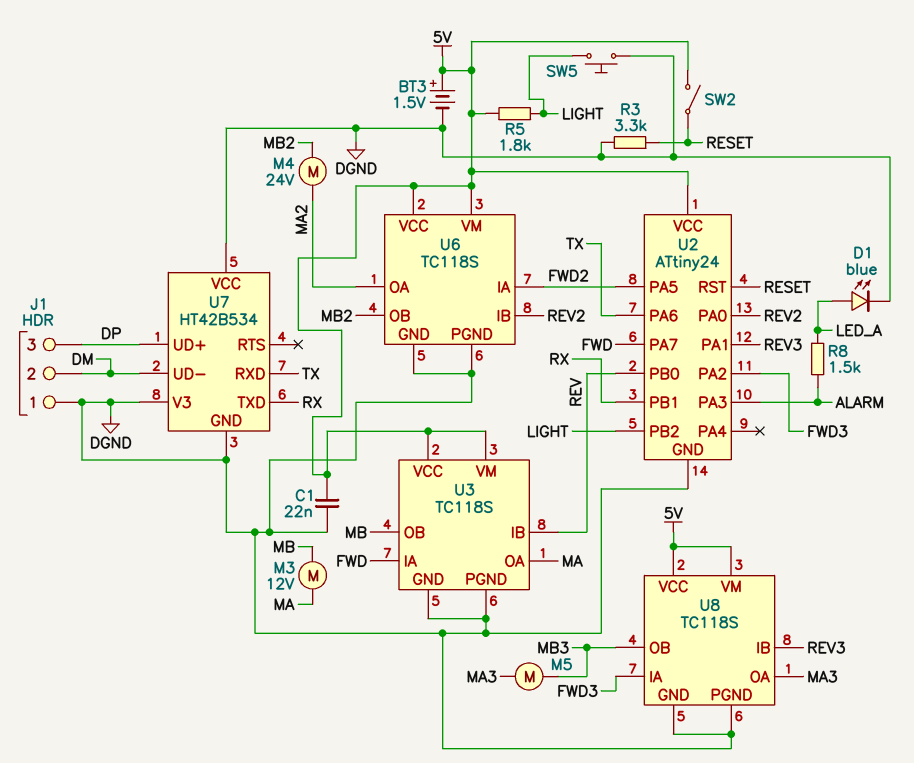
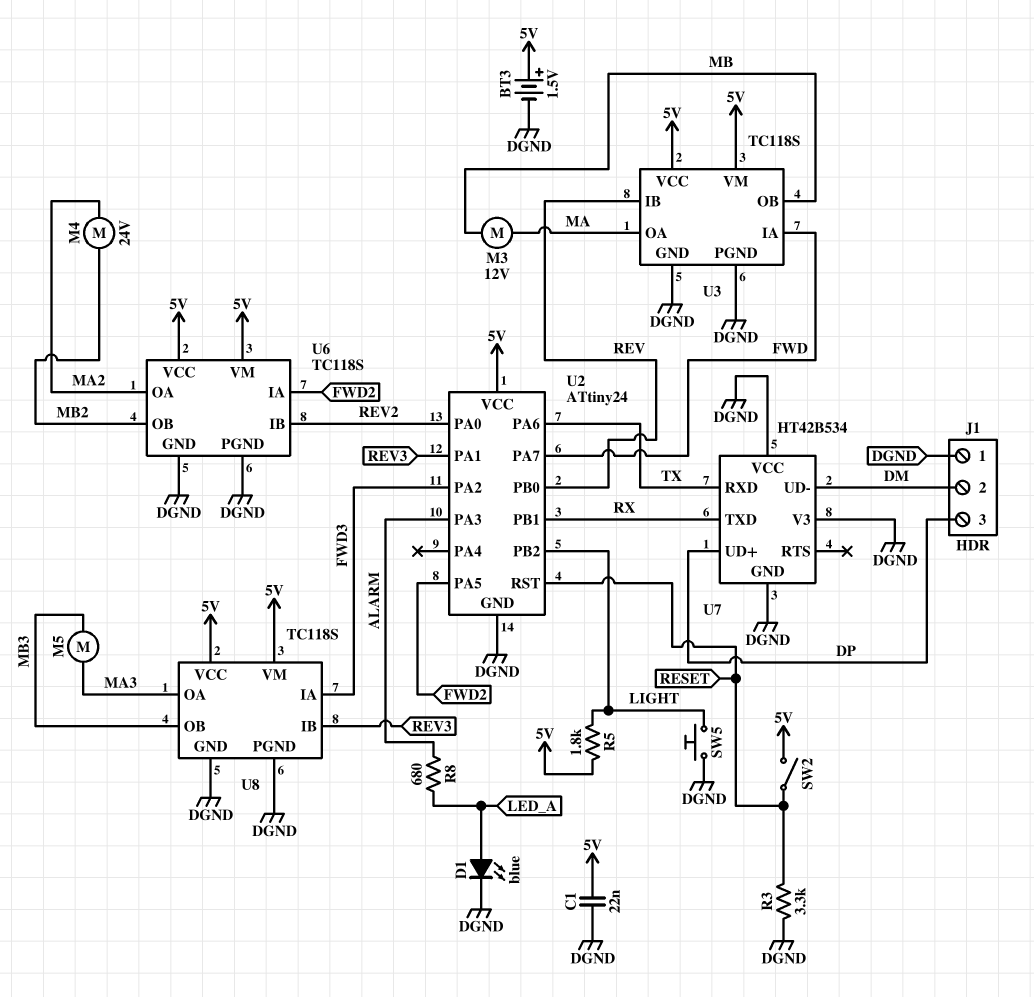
R8: 1.5k (ALARM, LED_A) -> 680 (ALARM, LED_A)

